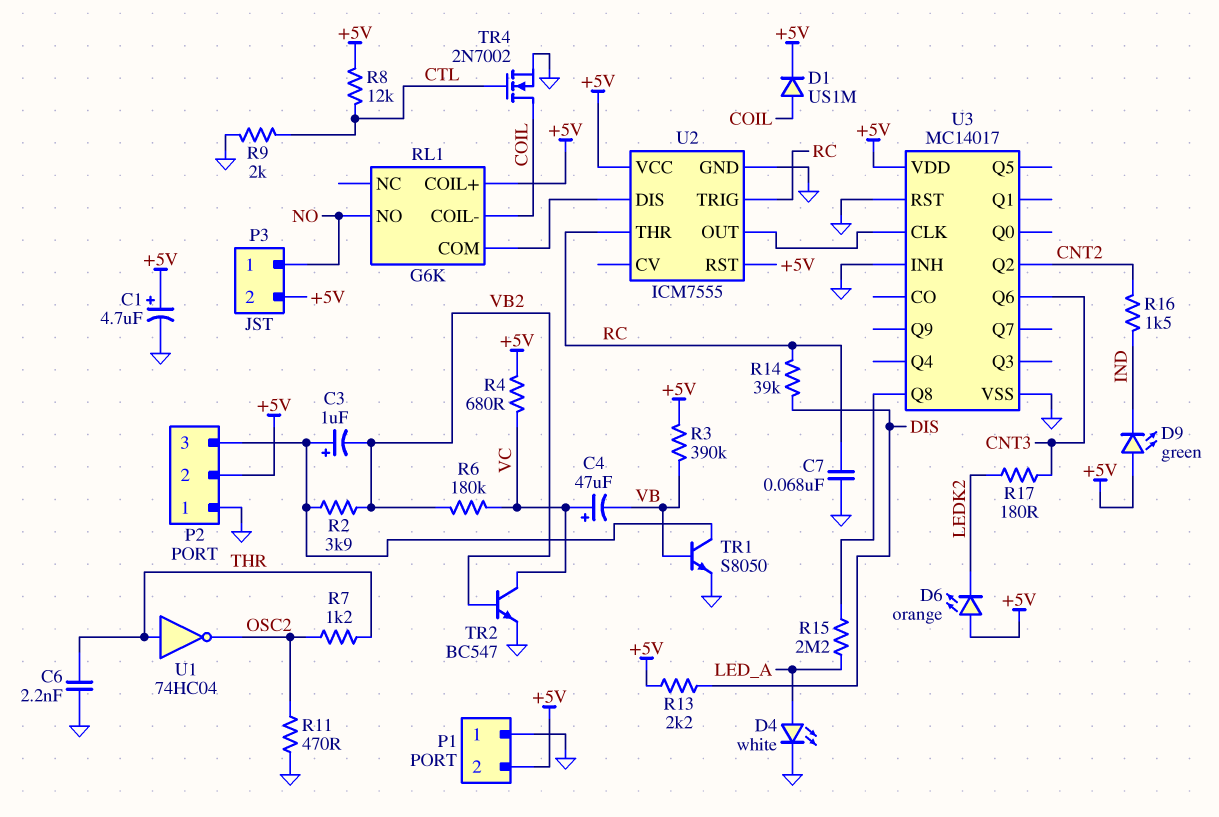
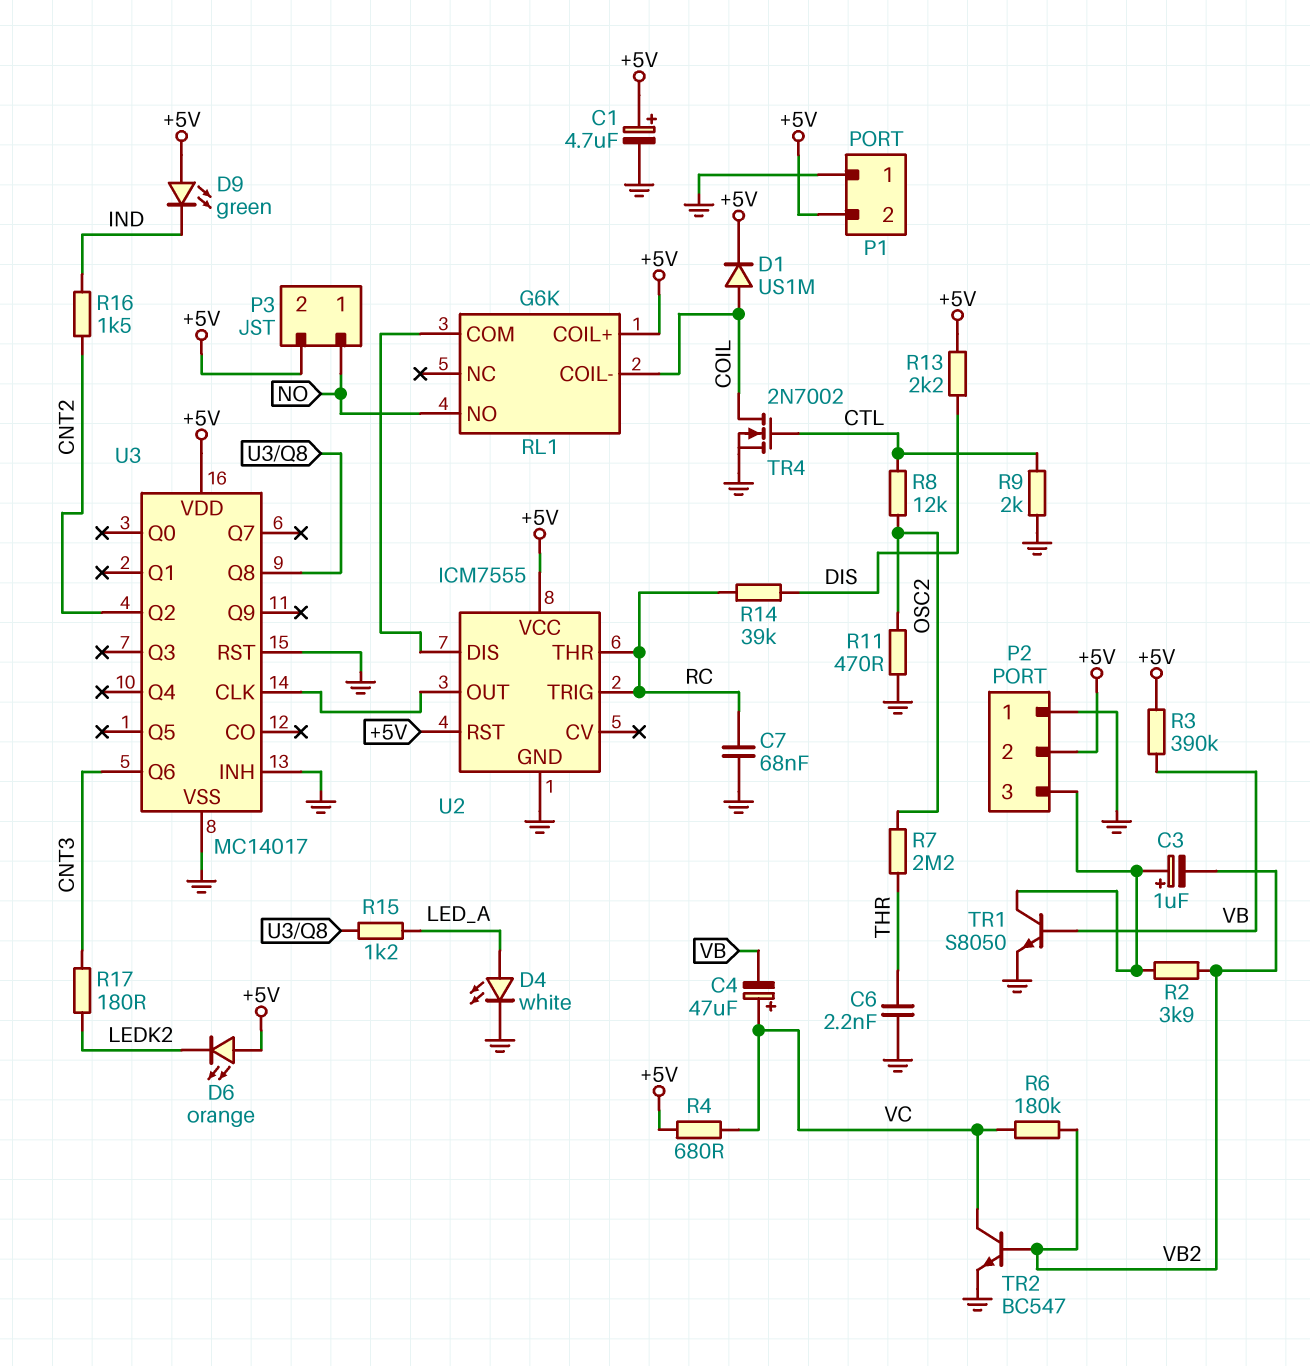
R7: 1.2k (OSC2, THR) -> 2.2M (OSC2, THR)
R8: 12k (+5V, CTL) -> 12k (CTL, OSC2)
R15: 2.2M (LED_A, U3/Q8) -> 1.2k (LED_A, U3/Q8)
U1: NOT 74HC04 (in THR, out OSC2) -> none

